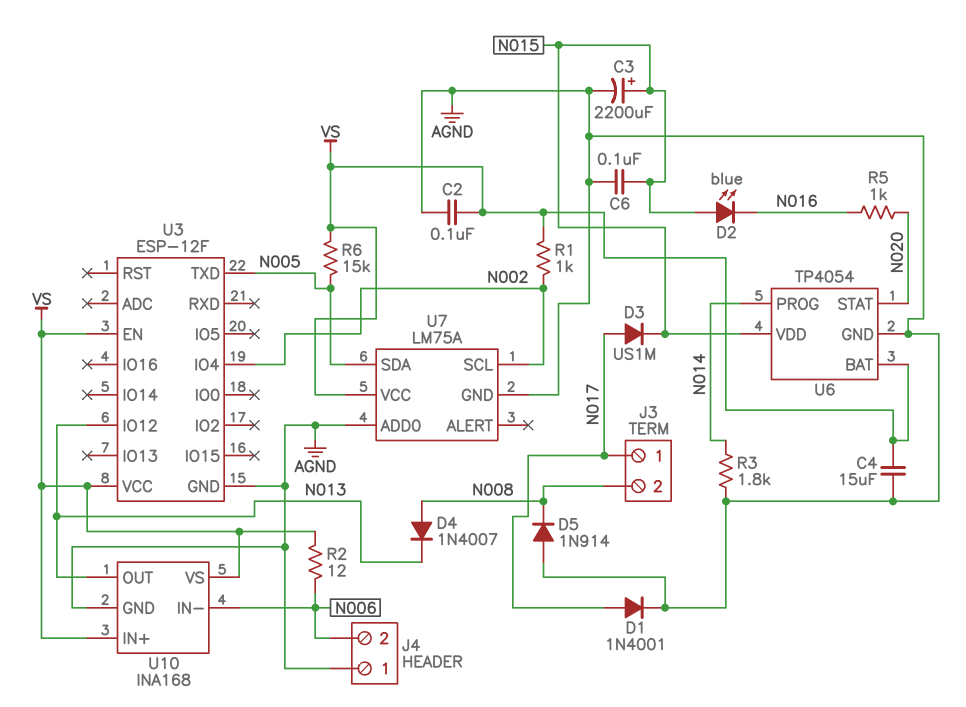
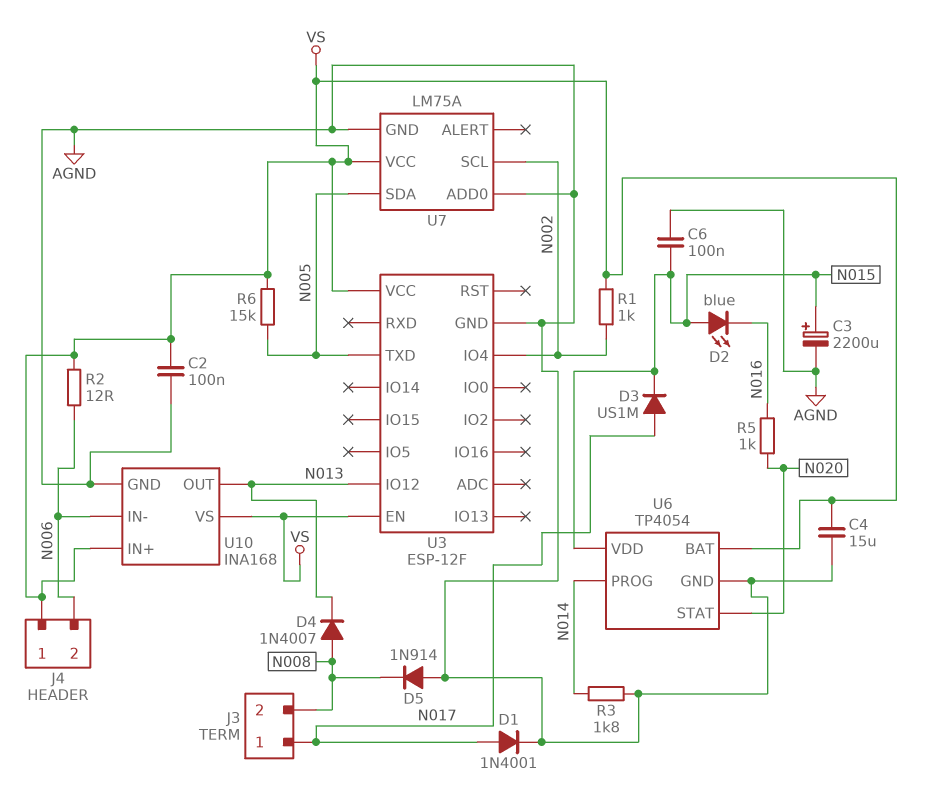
J4 pin 1: AGND -> VS

